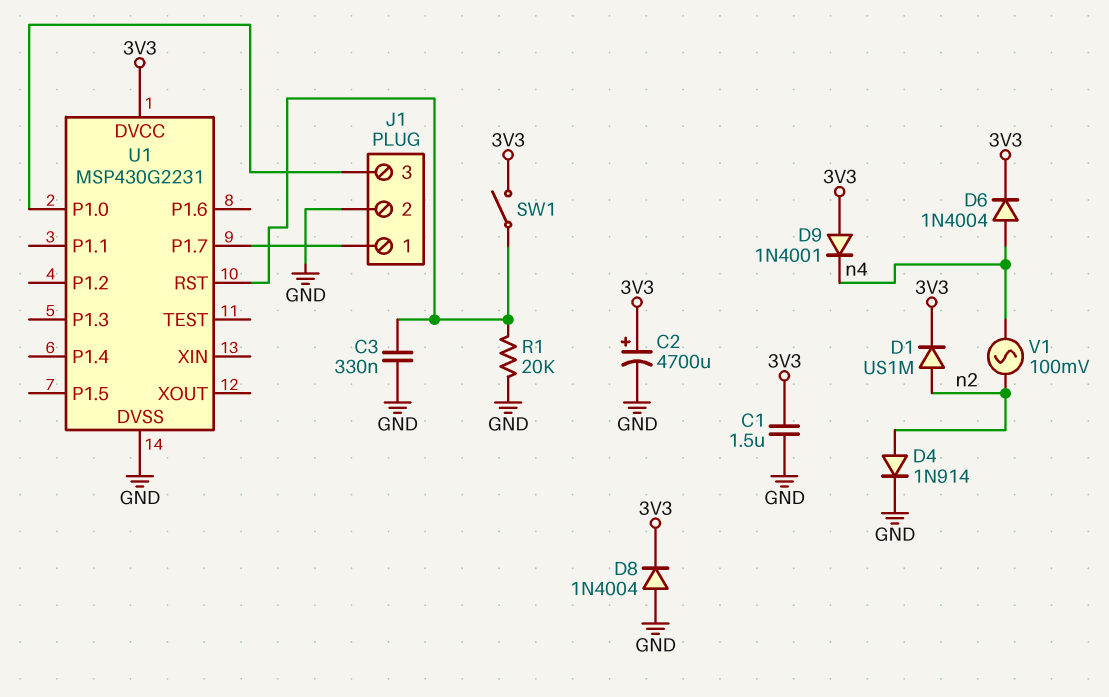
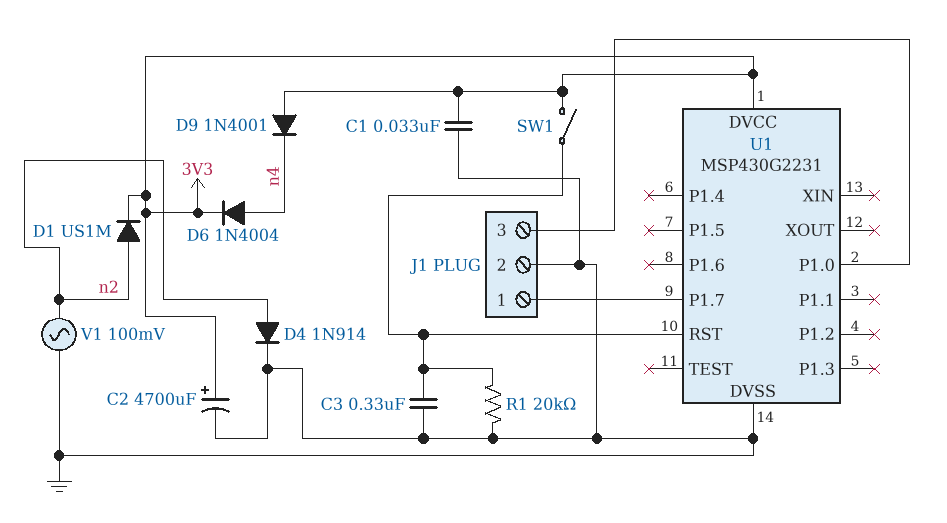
C1: 1.5uF (3V3, GND) -> 33nF (3V3, GND)
D8: diode 1N4004 (A GND, K 3V3) -> none
V1: AC 100mV (n2, n4) -> AC 100mV (GND, n2)

